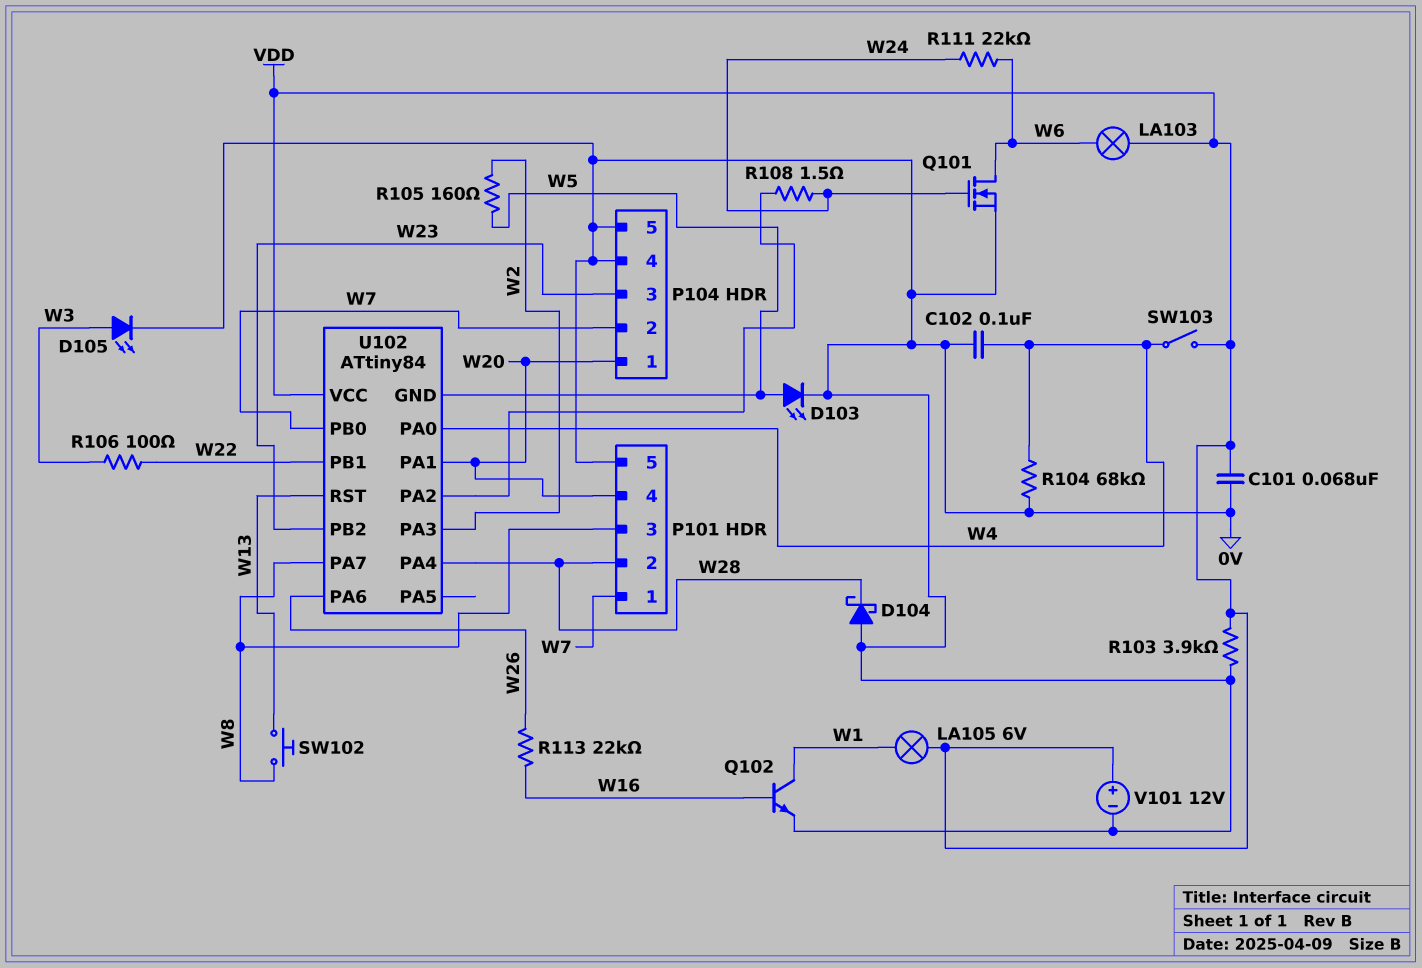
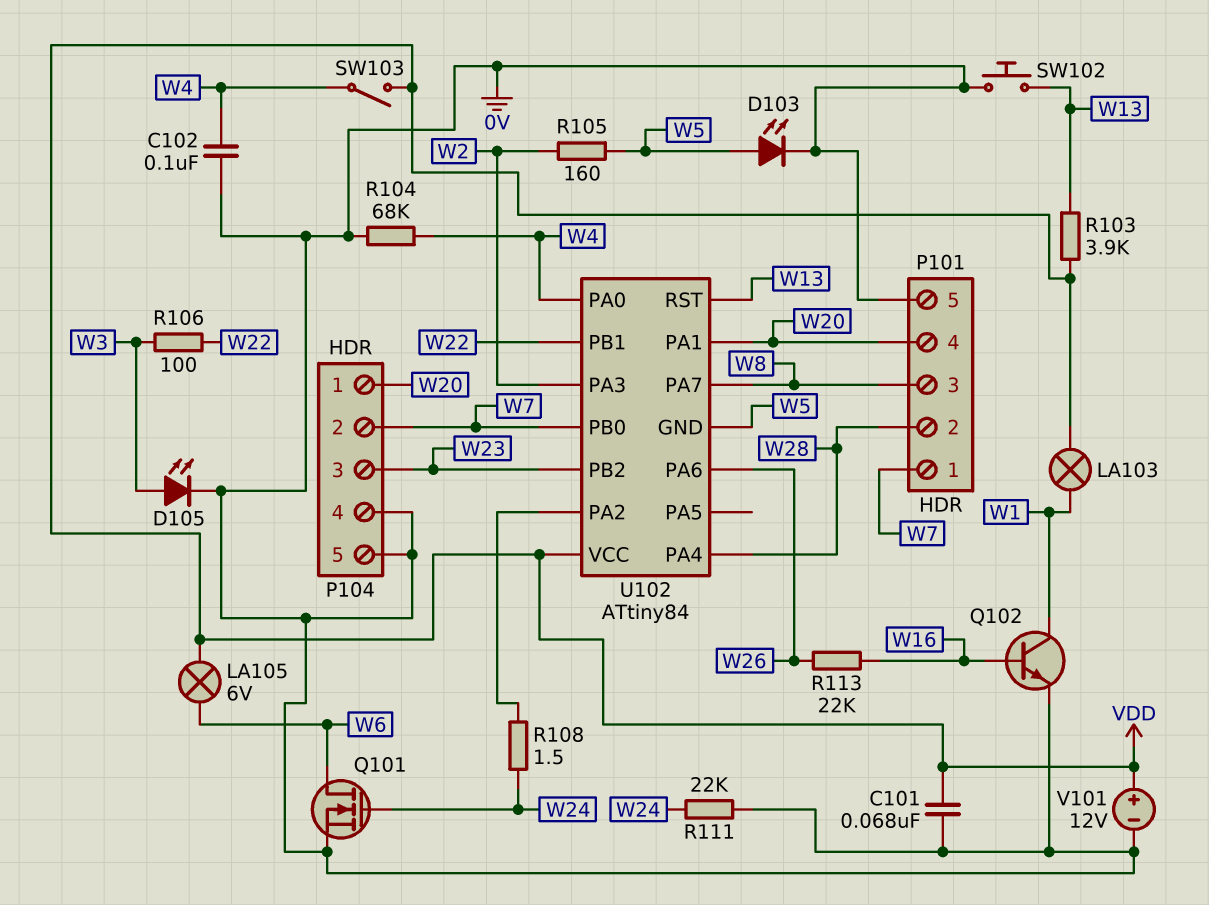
D104: schottky (A 0V, K W28) -> none
LA103: lamp (VDD, W6) -> lamp (VDD, W1)
LA105: lamp 6V (VDD, W1) -> lamp 6V (VDD, W6)
R103: 3.9k (0V, VDD) -> 3.9k (VDD, W13)
R111: 22k (W6, W24) -> 22k (0V, W24)
SW102: button (W8, W13) -> button (0V, W13)

